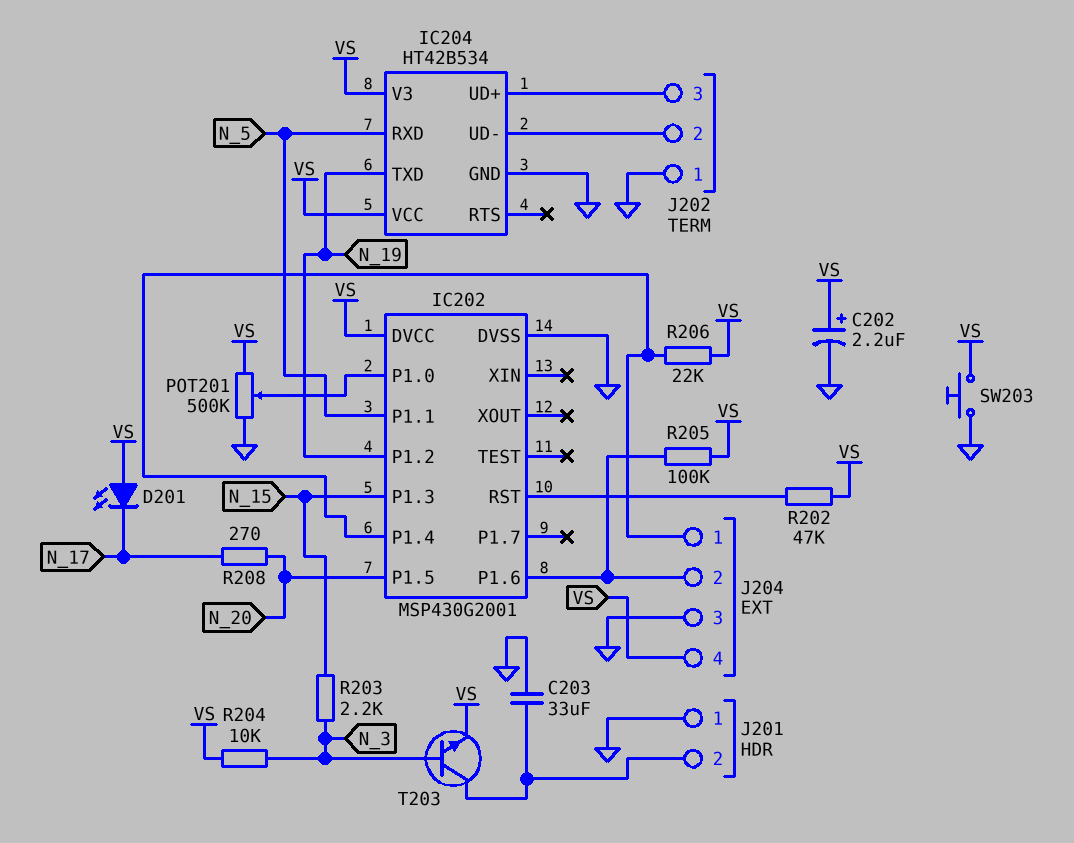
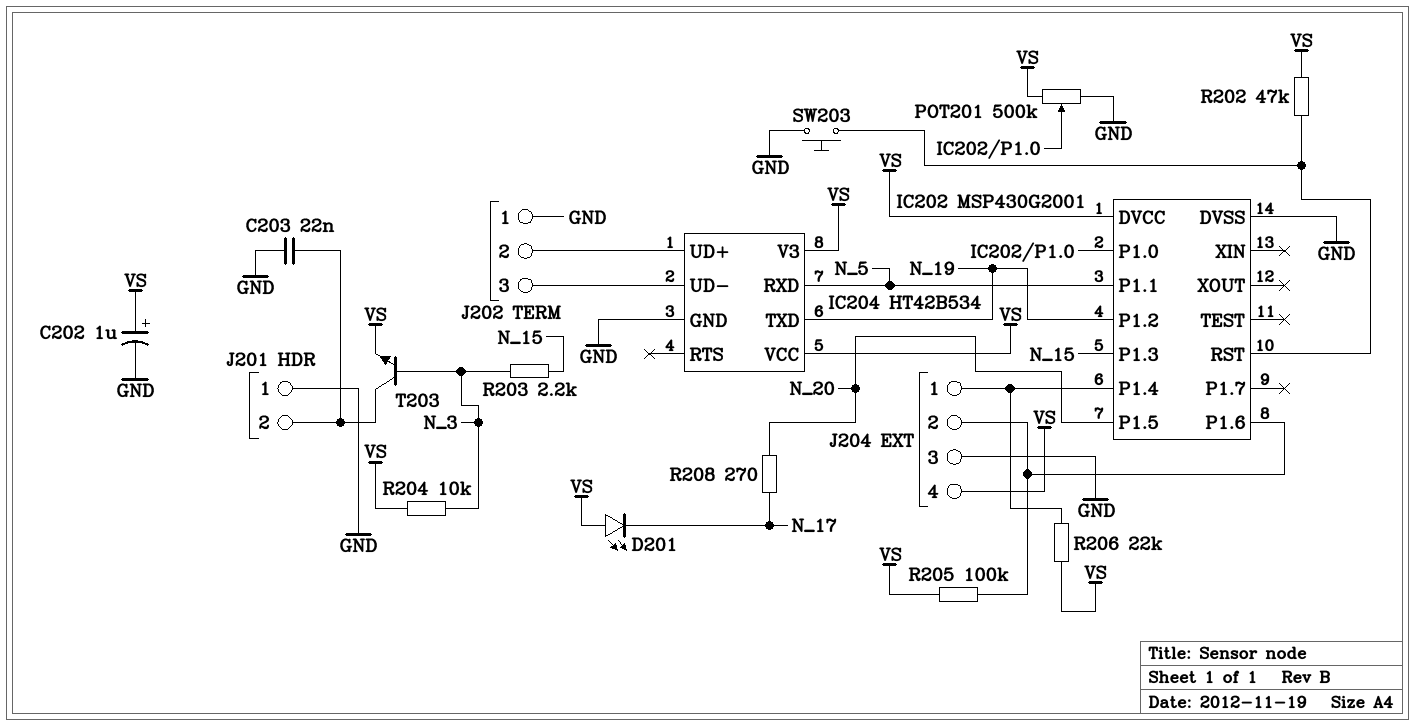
C202: 2.2uF (plus VS, minus GND) -> 1uF (plus VS, minus GND)
C203: 33uF (GND, J201/2) -> 22nF (GND, J201/2)
J202 pin 2: IC204/UD- -> IC204/UD+
J202 pin 3: IC204/UD+ -> IC204/UD-
SW203: button (GND, VS) -> button (GND, IC202/RST)

